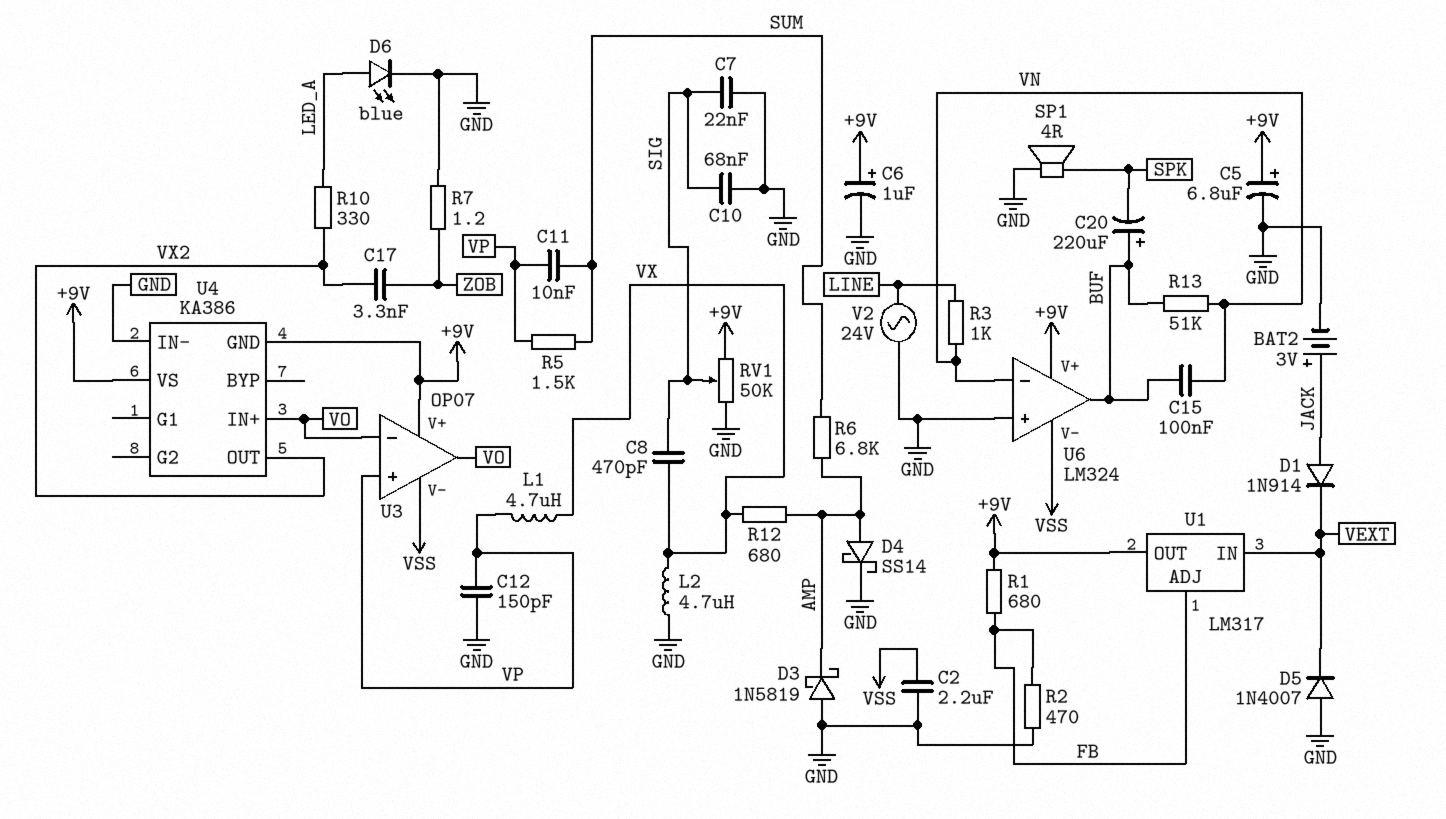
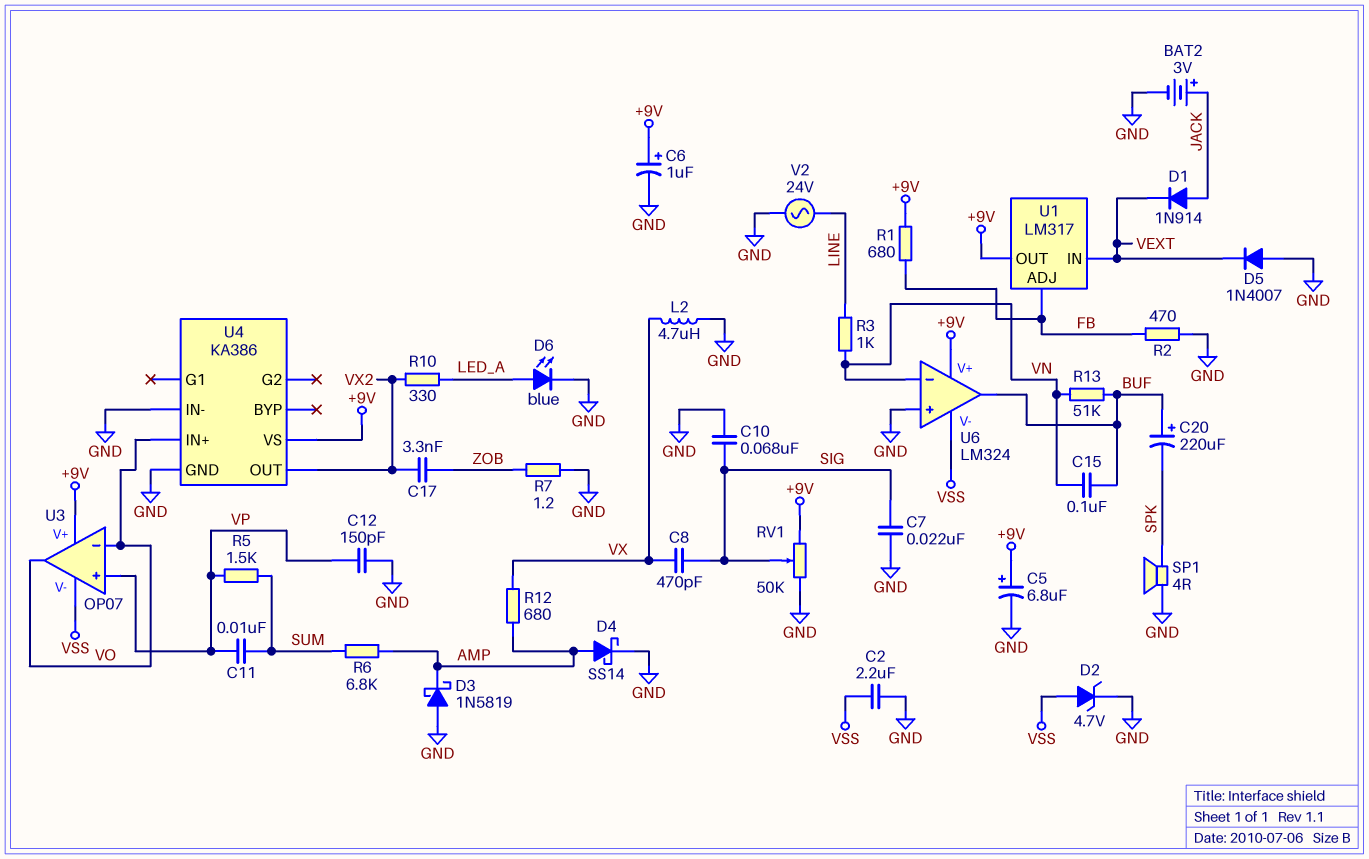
D2: none -> zener 4.7V (A VSS, K GND)
L1: 4.7uH (VP, VX) -> none
U4 pin GND: +9V -> GND

